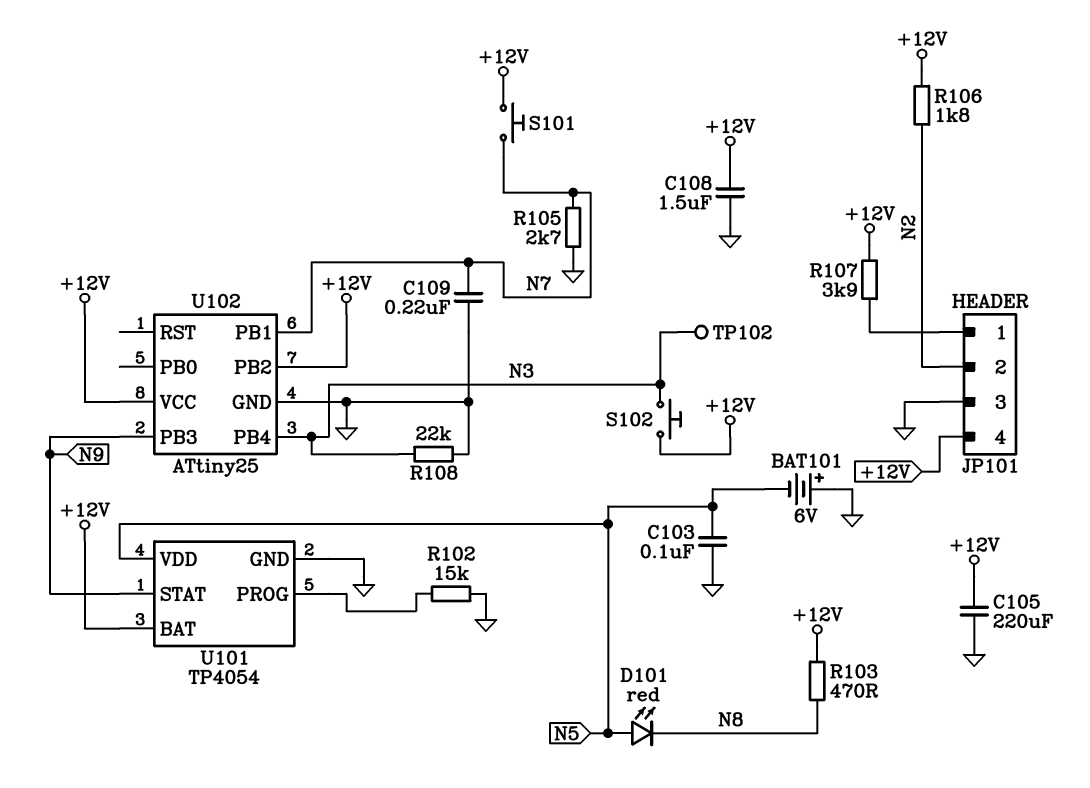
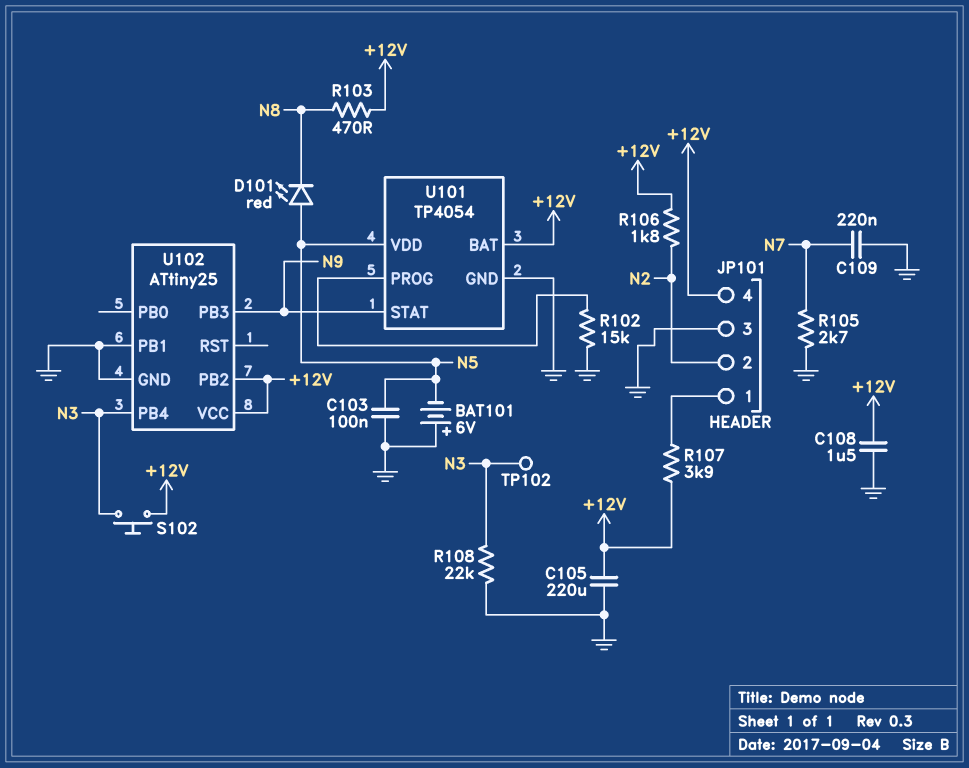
S101: button (+12V, N7) -> none
U102 pin PB1: N7 -> GND

